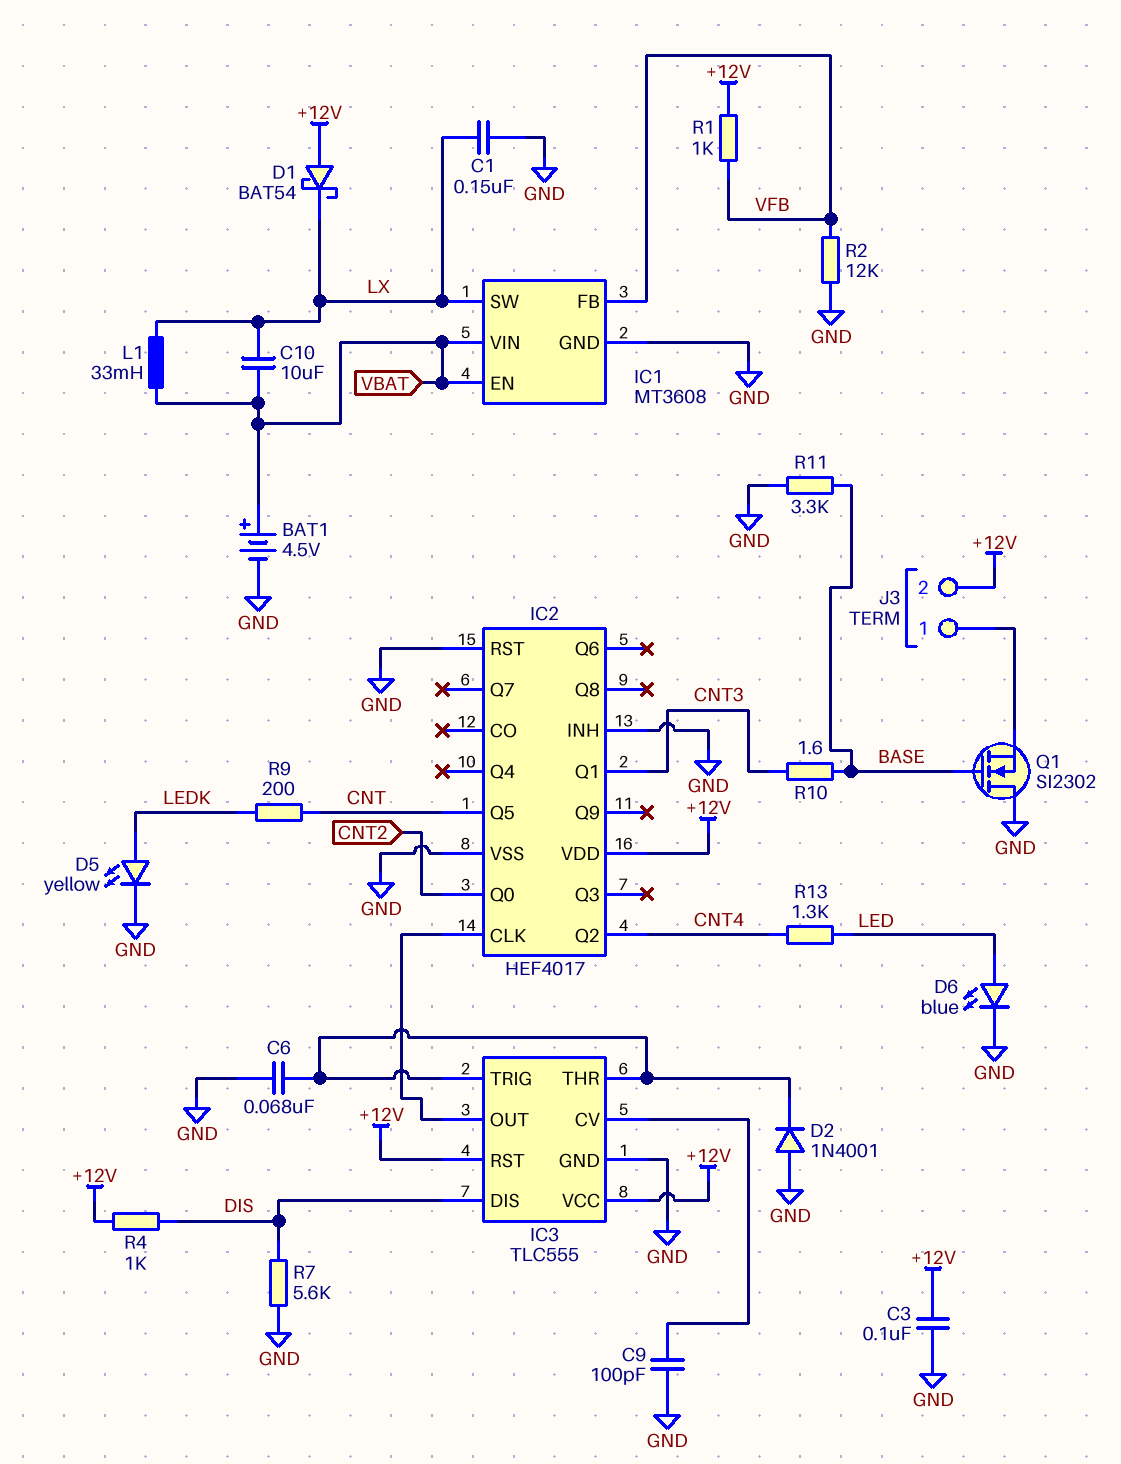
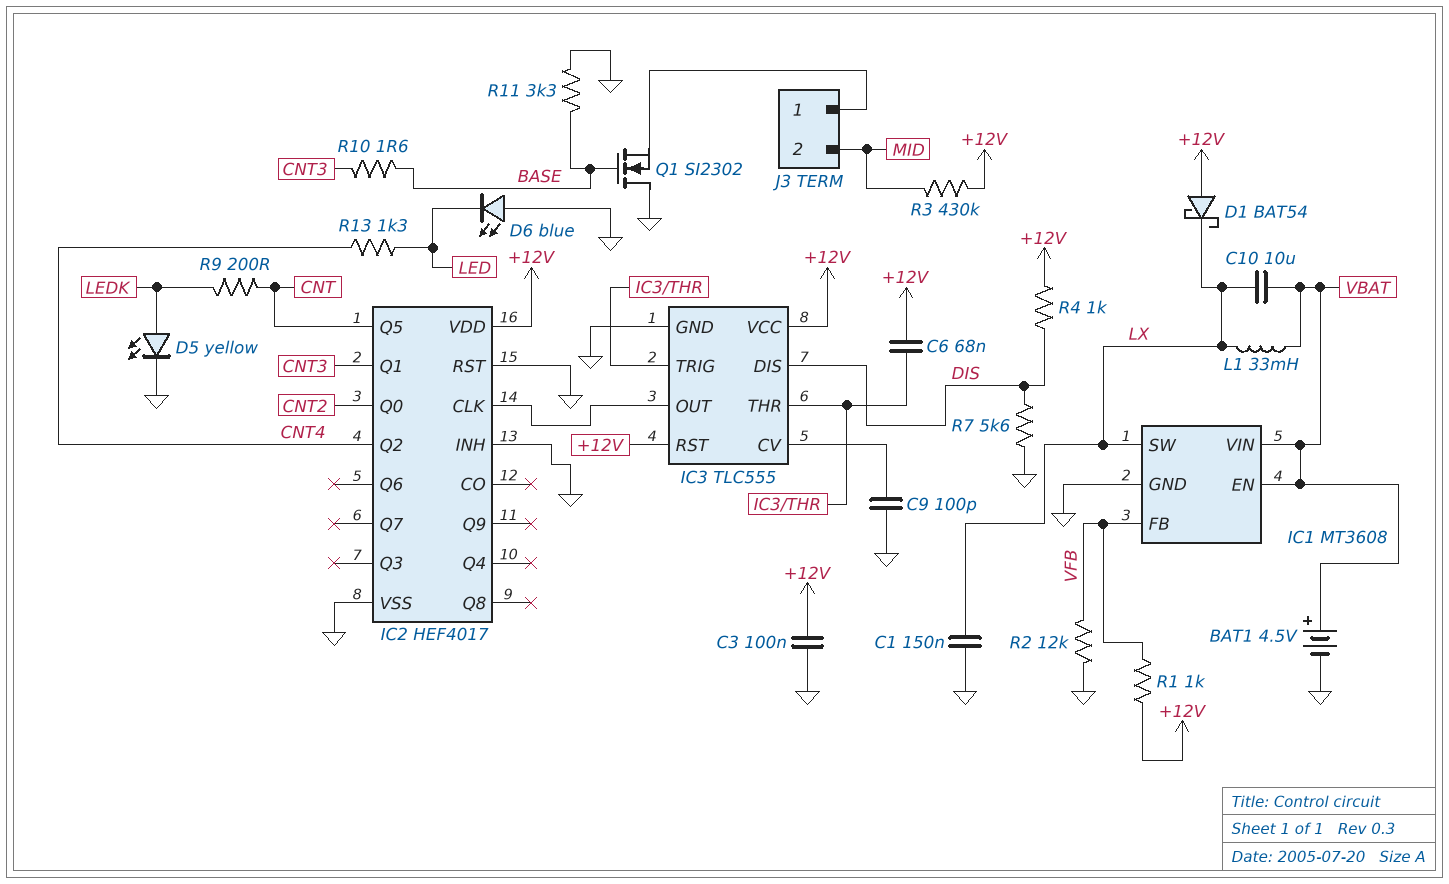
C6: 68nF (GND, IC3/THR) -> 68nF (+12V, IC3/THR)
D2: diode 1N4001 (A GND, K IC3/THR) -> none
D6: LED blue (A LED, K GND) -> LED blue (A GND, K LED)
J3 pin 2: +12V -> MID
R3: none -> 430k (+12V, MID)

